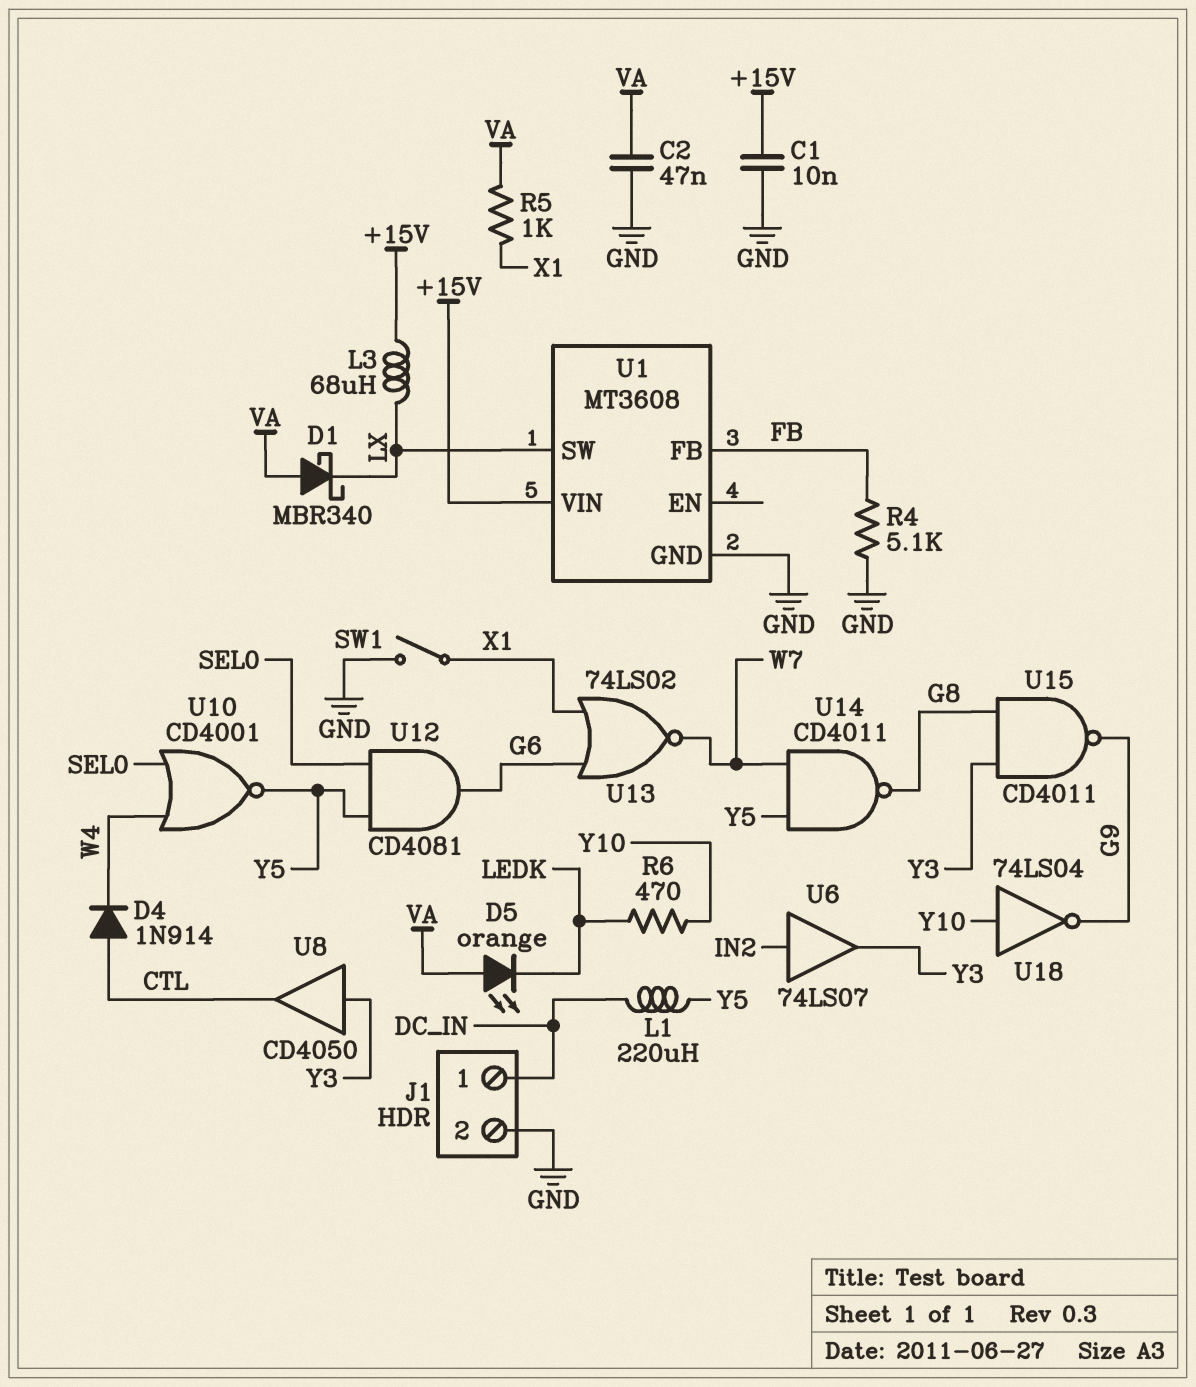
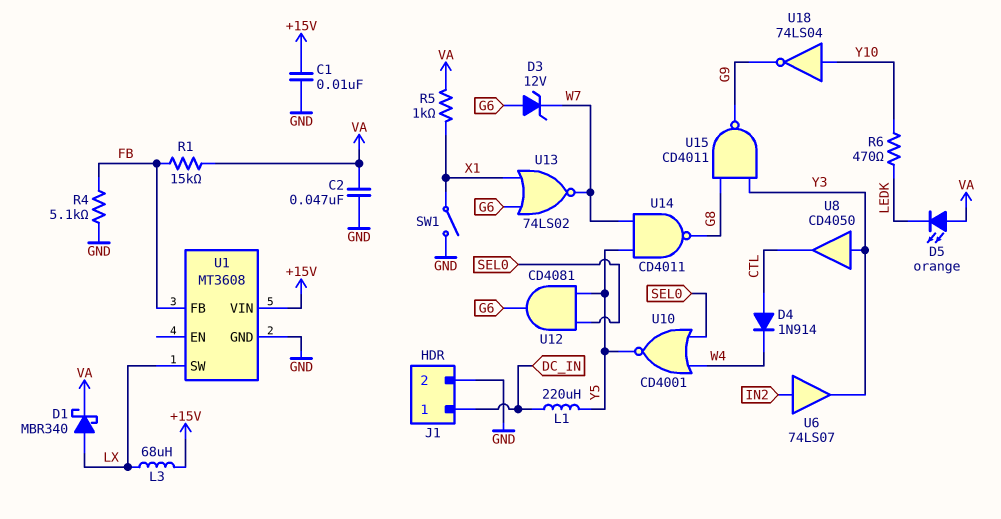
D1: schottky MBR340 (A VA, K LX) -> schottky MBR340 (A LX, K VA)
D3: none -> zener 12V (A G6, K W7)
R1: none -> 15k (FB, VA)

